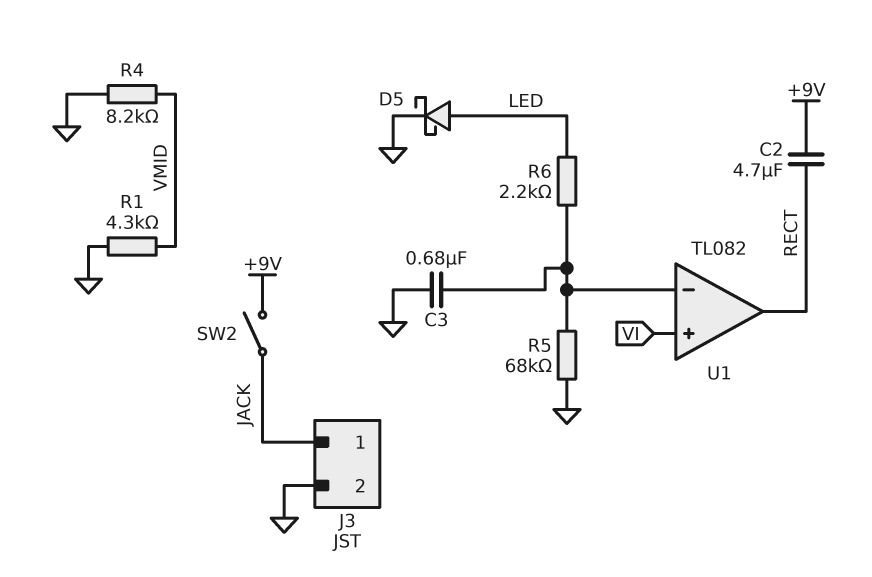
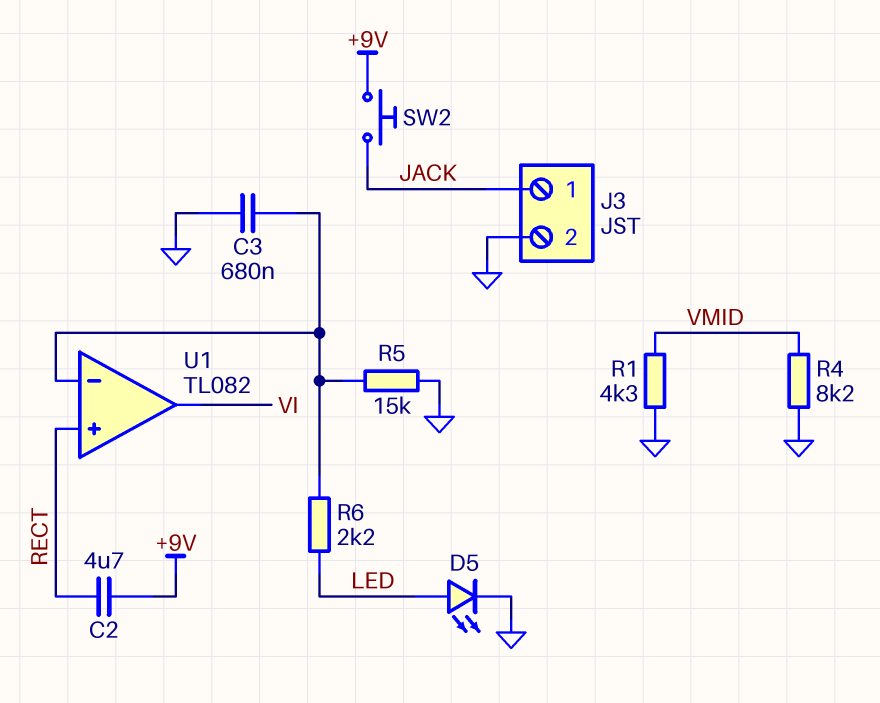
D5: schottky (A LED, K GND) -> LED (A LED, K GND)
R5: 68k (GND, U1/in-) -> 15k (GND, U1/in-)
SW2: switch (+9V, JACK) -> button (+9V, JACK)
U1 pin in+: VI -> RECT
U1 pin out: RECT -> VI

